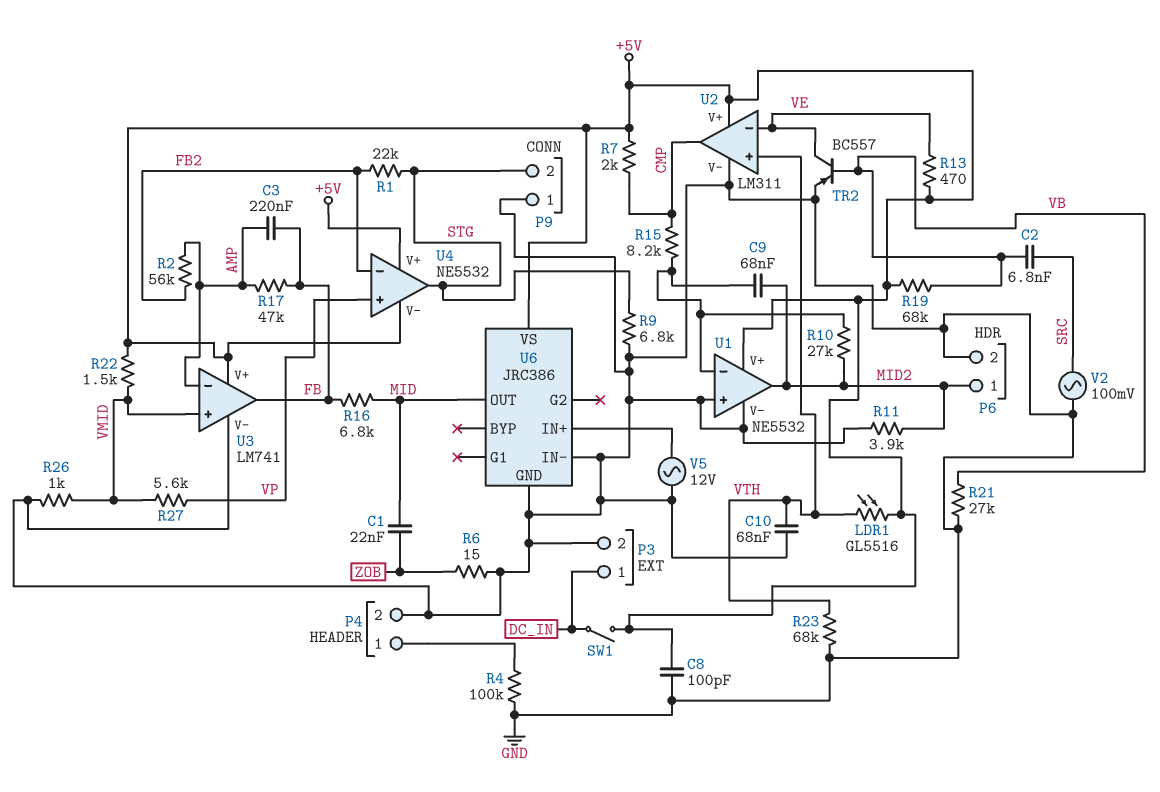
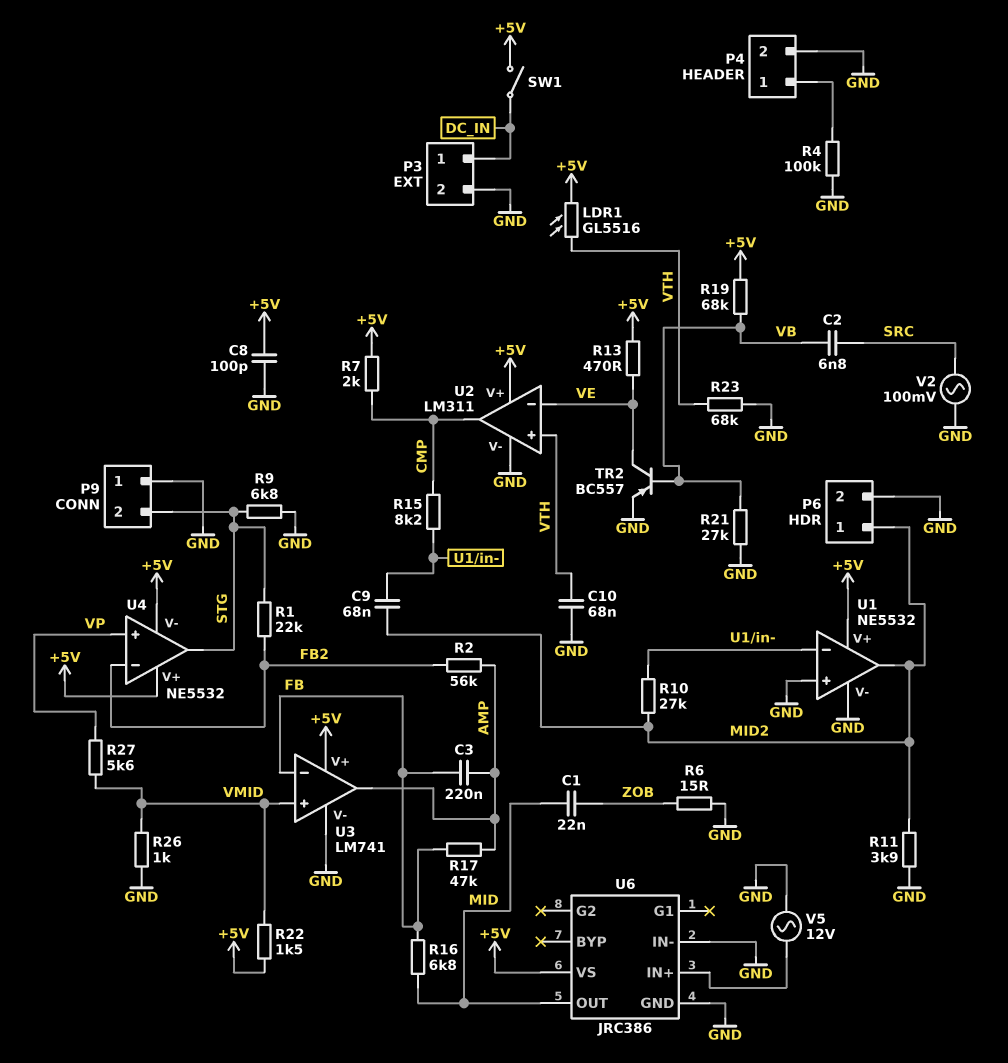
U3 pin in-: AMP -> FB
U3 pin out: FB -> AMP

